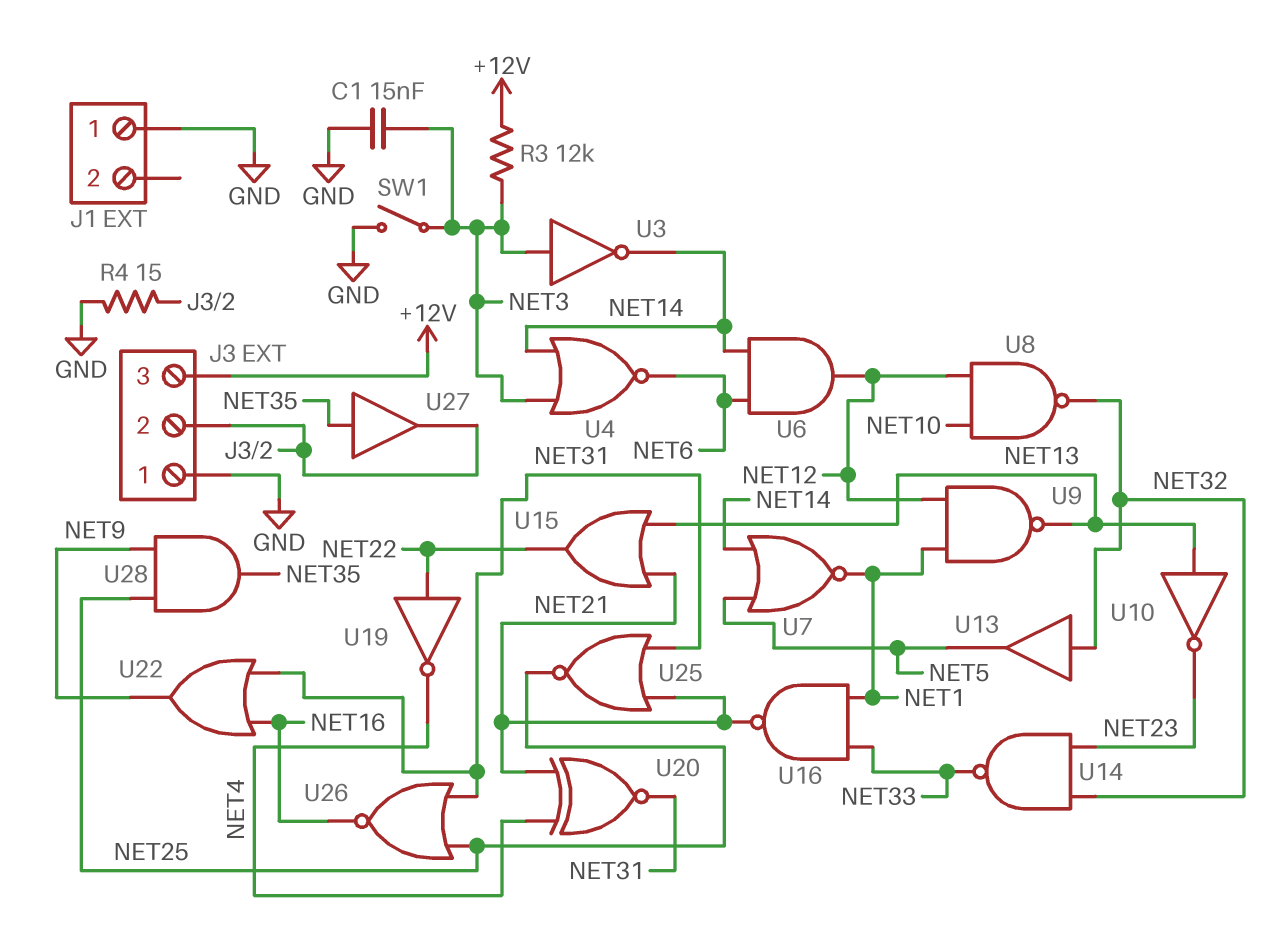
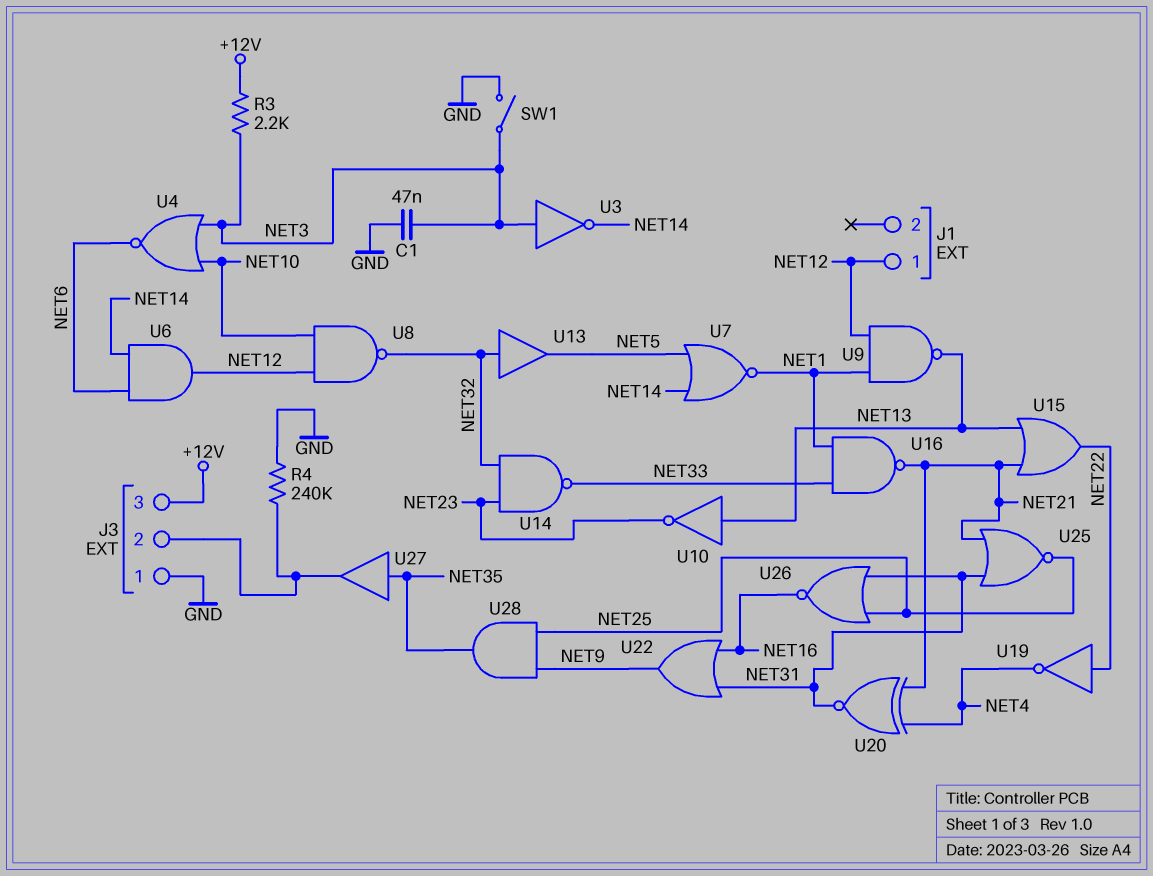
C1: 15nF (GND, NET3) -> 47nF (GND, NET3)
J1 pin 1: GND -> NET12
R3: 12k (+12V, NET3) -> 2.2k (+12V, NET3)
R4: 15 (GND, J3/2) -> 240k (GND, J3/2)
U4: NOR (in NET3, in NET14, out NET6) -> NOR (in NET3, in NET10, out NET6)

